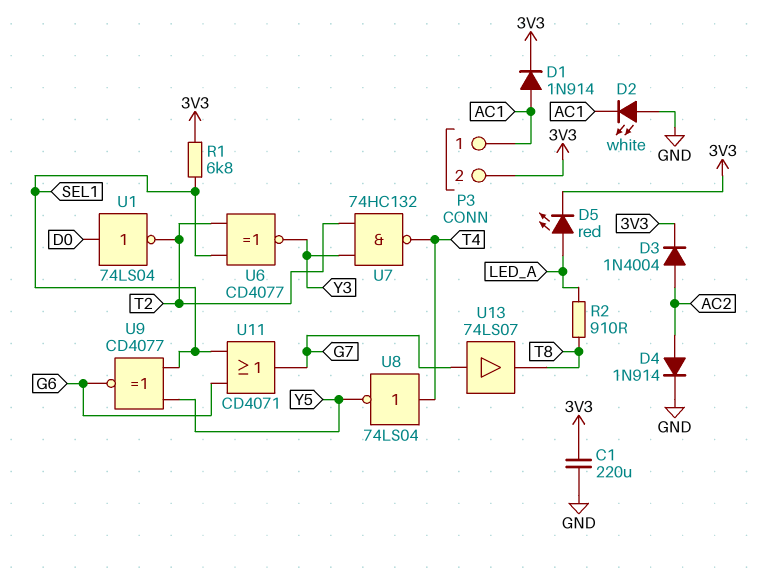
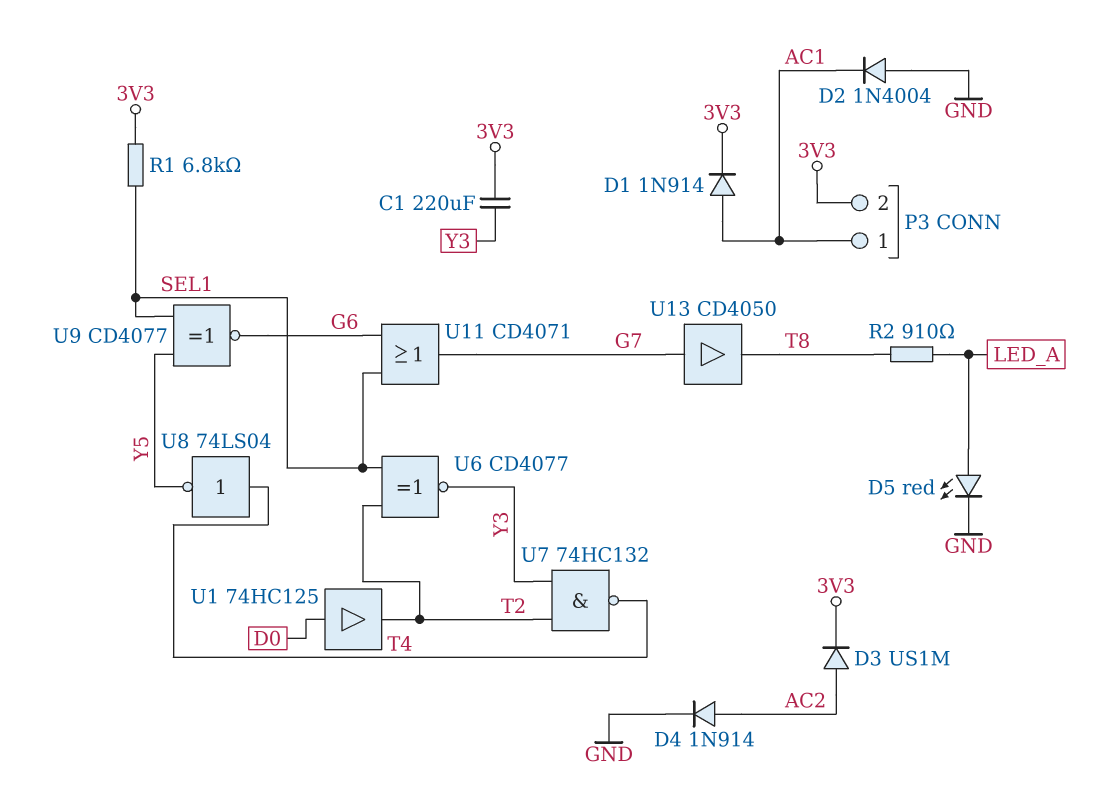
C1: 220uF (3V3, GND) -> 220uF (3V3, Y3)
D2: LED white (A GND, K AC1) -> diode 1N4004 (A GND, K AC1)
D3: diode 1N4004 (A AC2, K 3V3) -> diode US1M (A AC2, K 3V3)
D5: LED red (A LED_A, K 3V3) -> LED red (A LED_A, K GND)
U1: NOT 74LS04 (in D0, out T2) -> buffer 74HC125 (in D0, out T2)
U13: buffer 74LS07 (in G7, out T8) -> buffer CD4050 (in G7, out T8)

